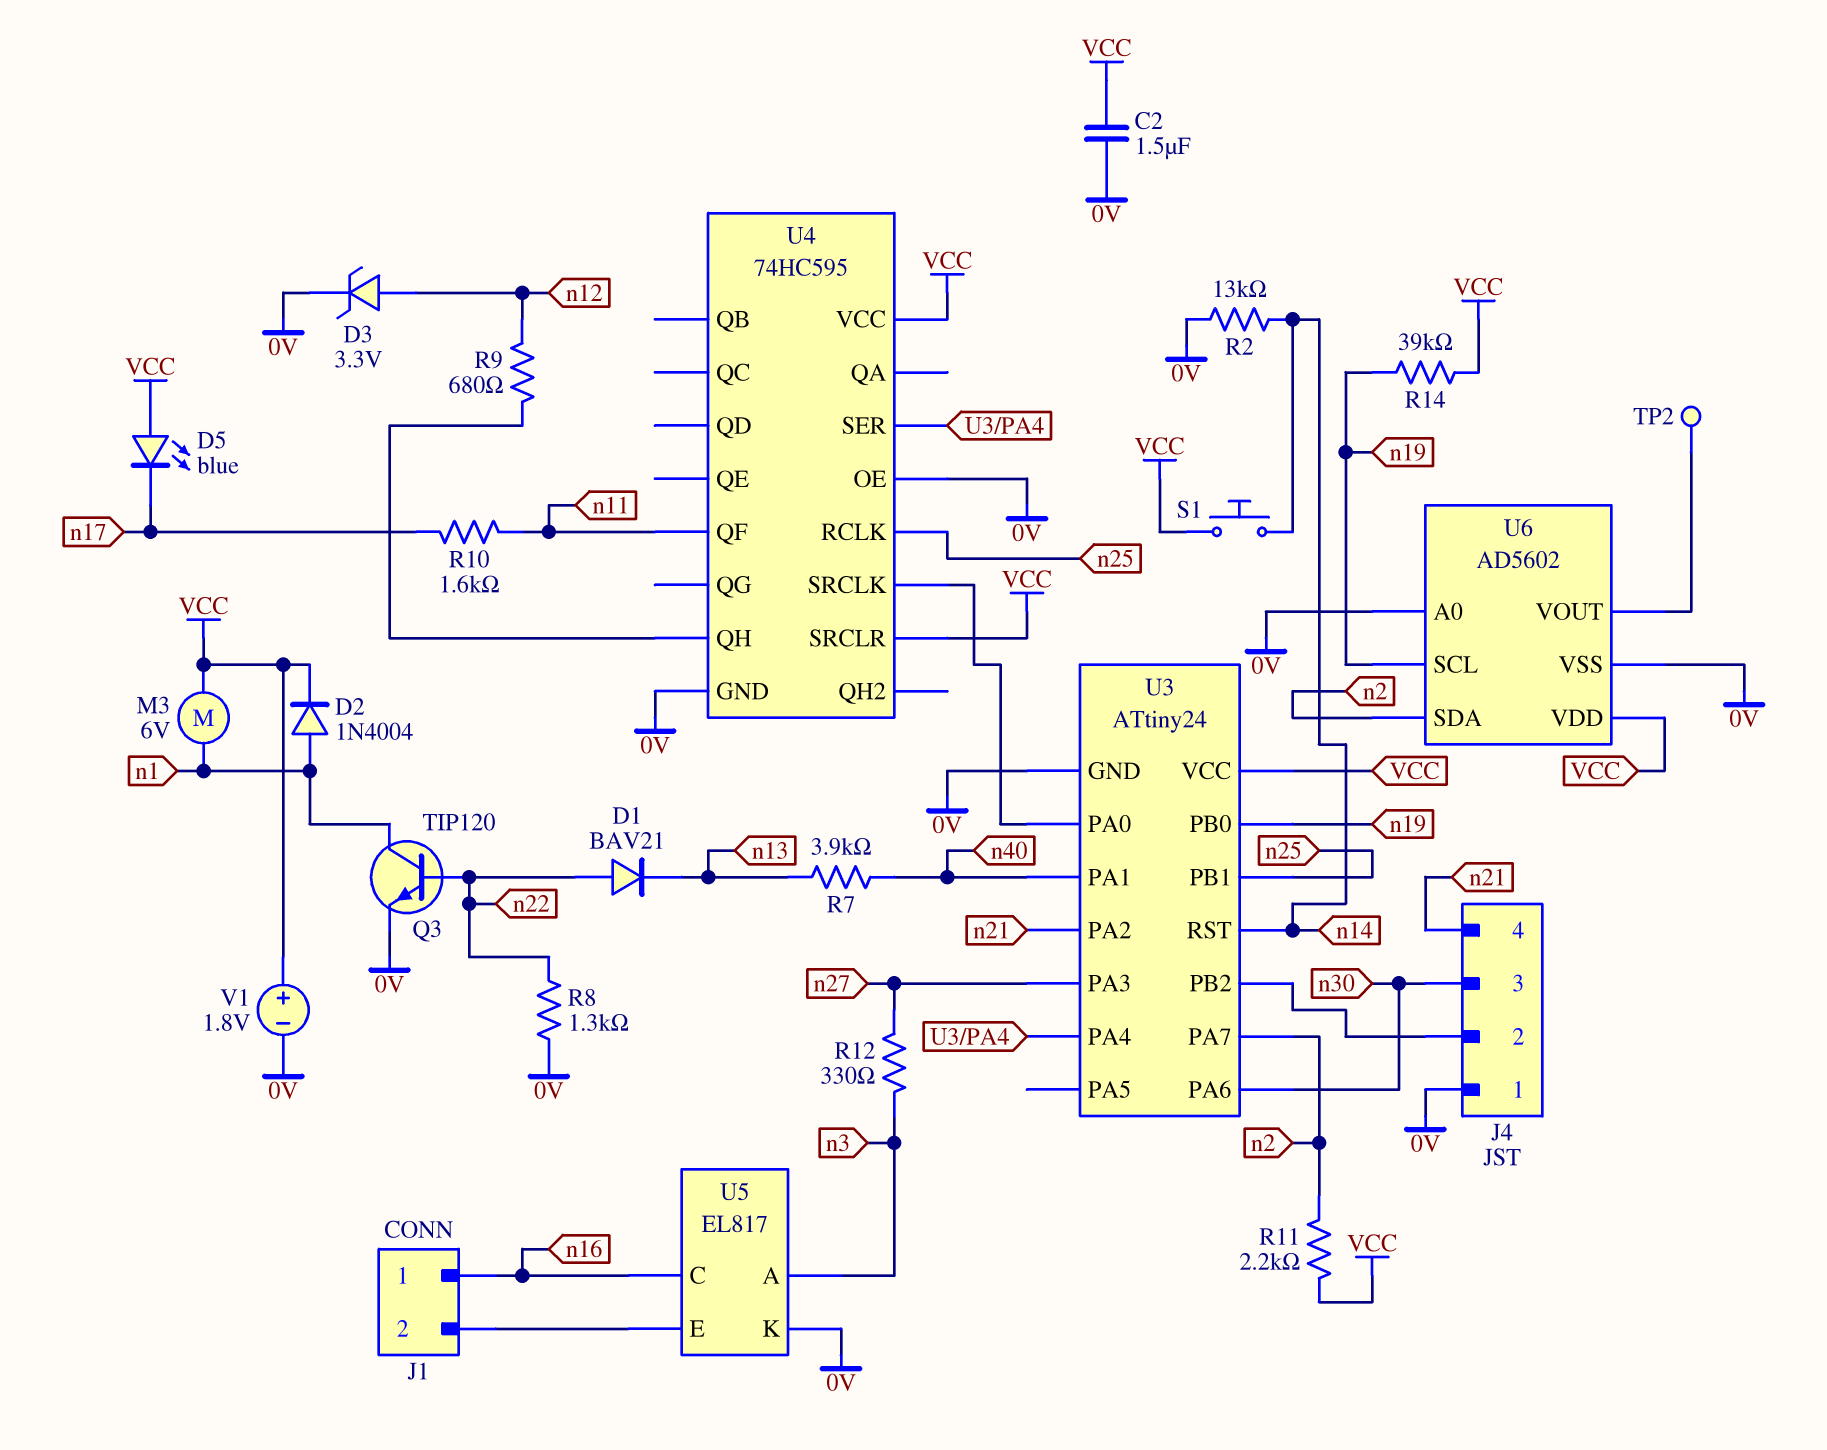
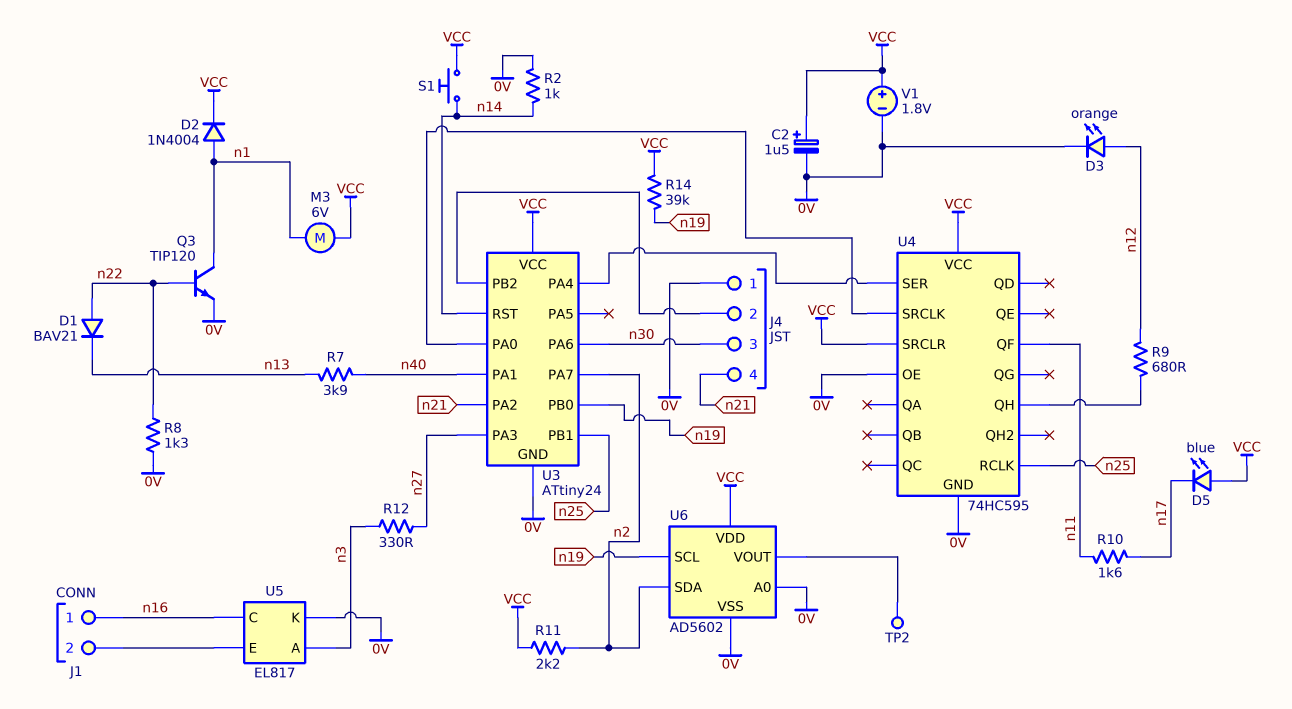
C2: 1.5uF (0V, VCC) -> 1.5uF (plus VCC, minus 0V)
D3: zener 3.3V (A n12, K 0V) -> LED orange (A n12, K 0V)
R2: 13k (0V, n14) -> 1k (0V, n14)

